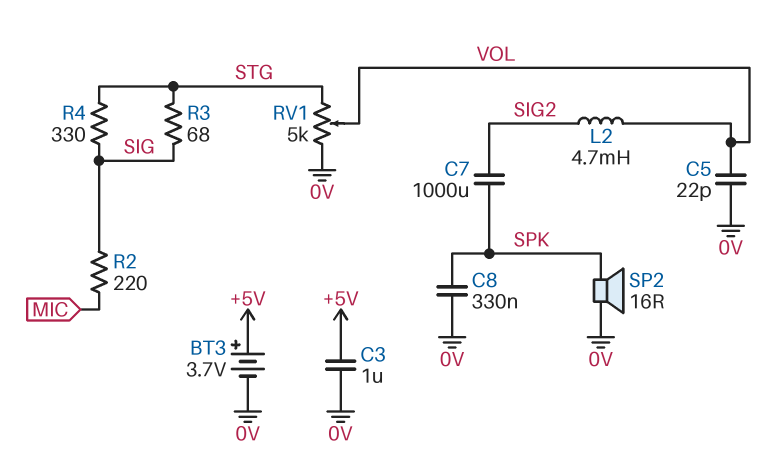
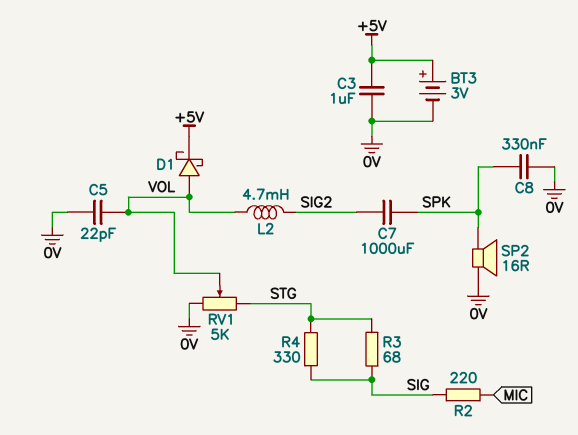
BT3: 3.7V (plus +5V, minus 0V) -> 3V (plus +5V, minus 0V)
D1: none -> schottky (A VOL, K +5V)

